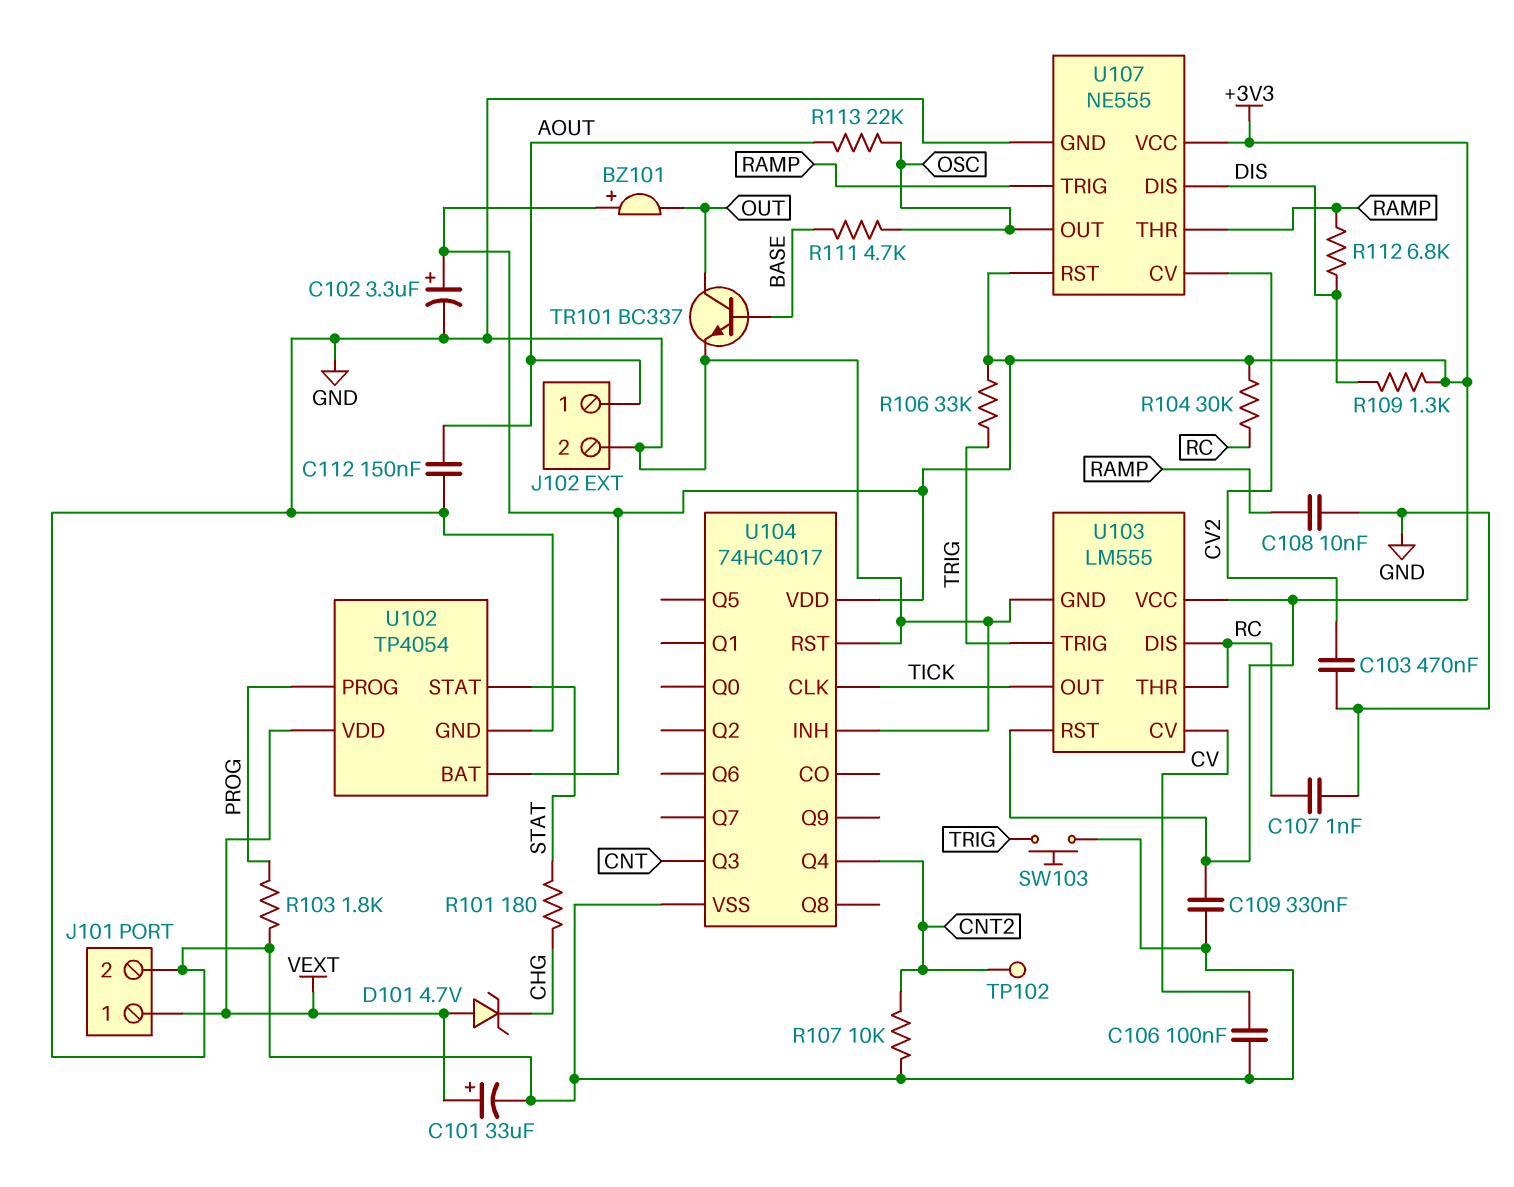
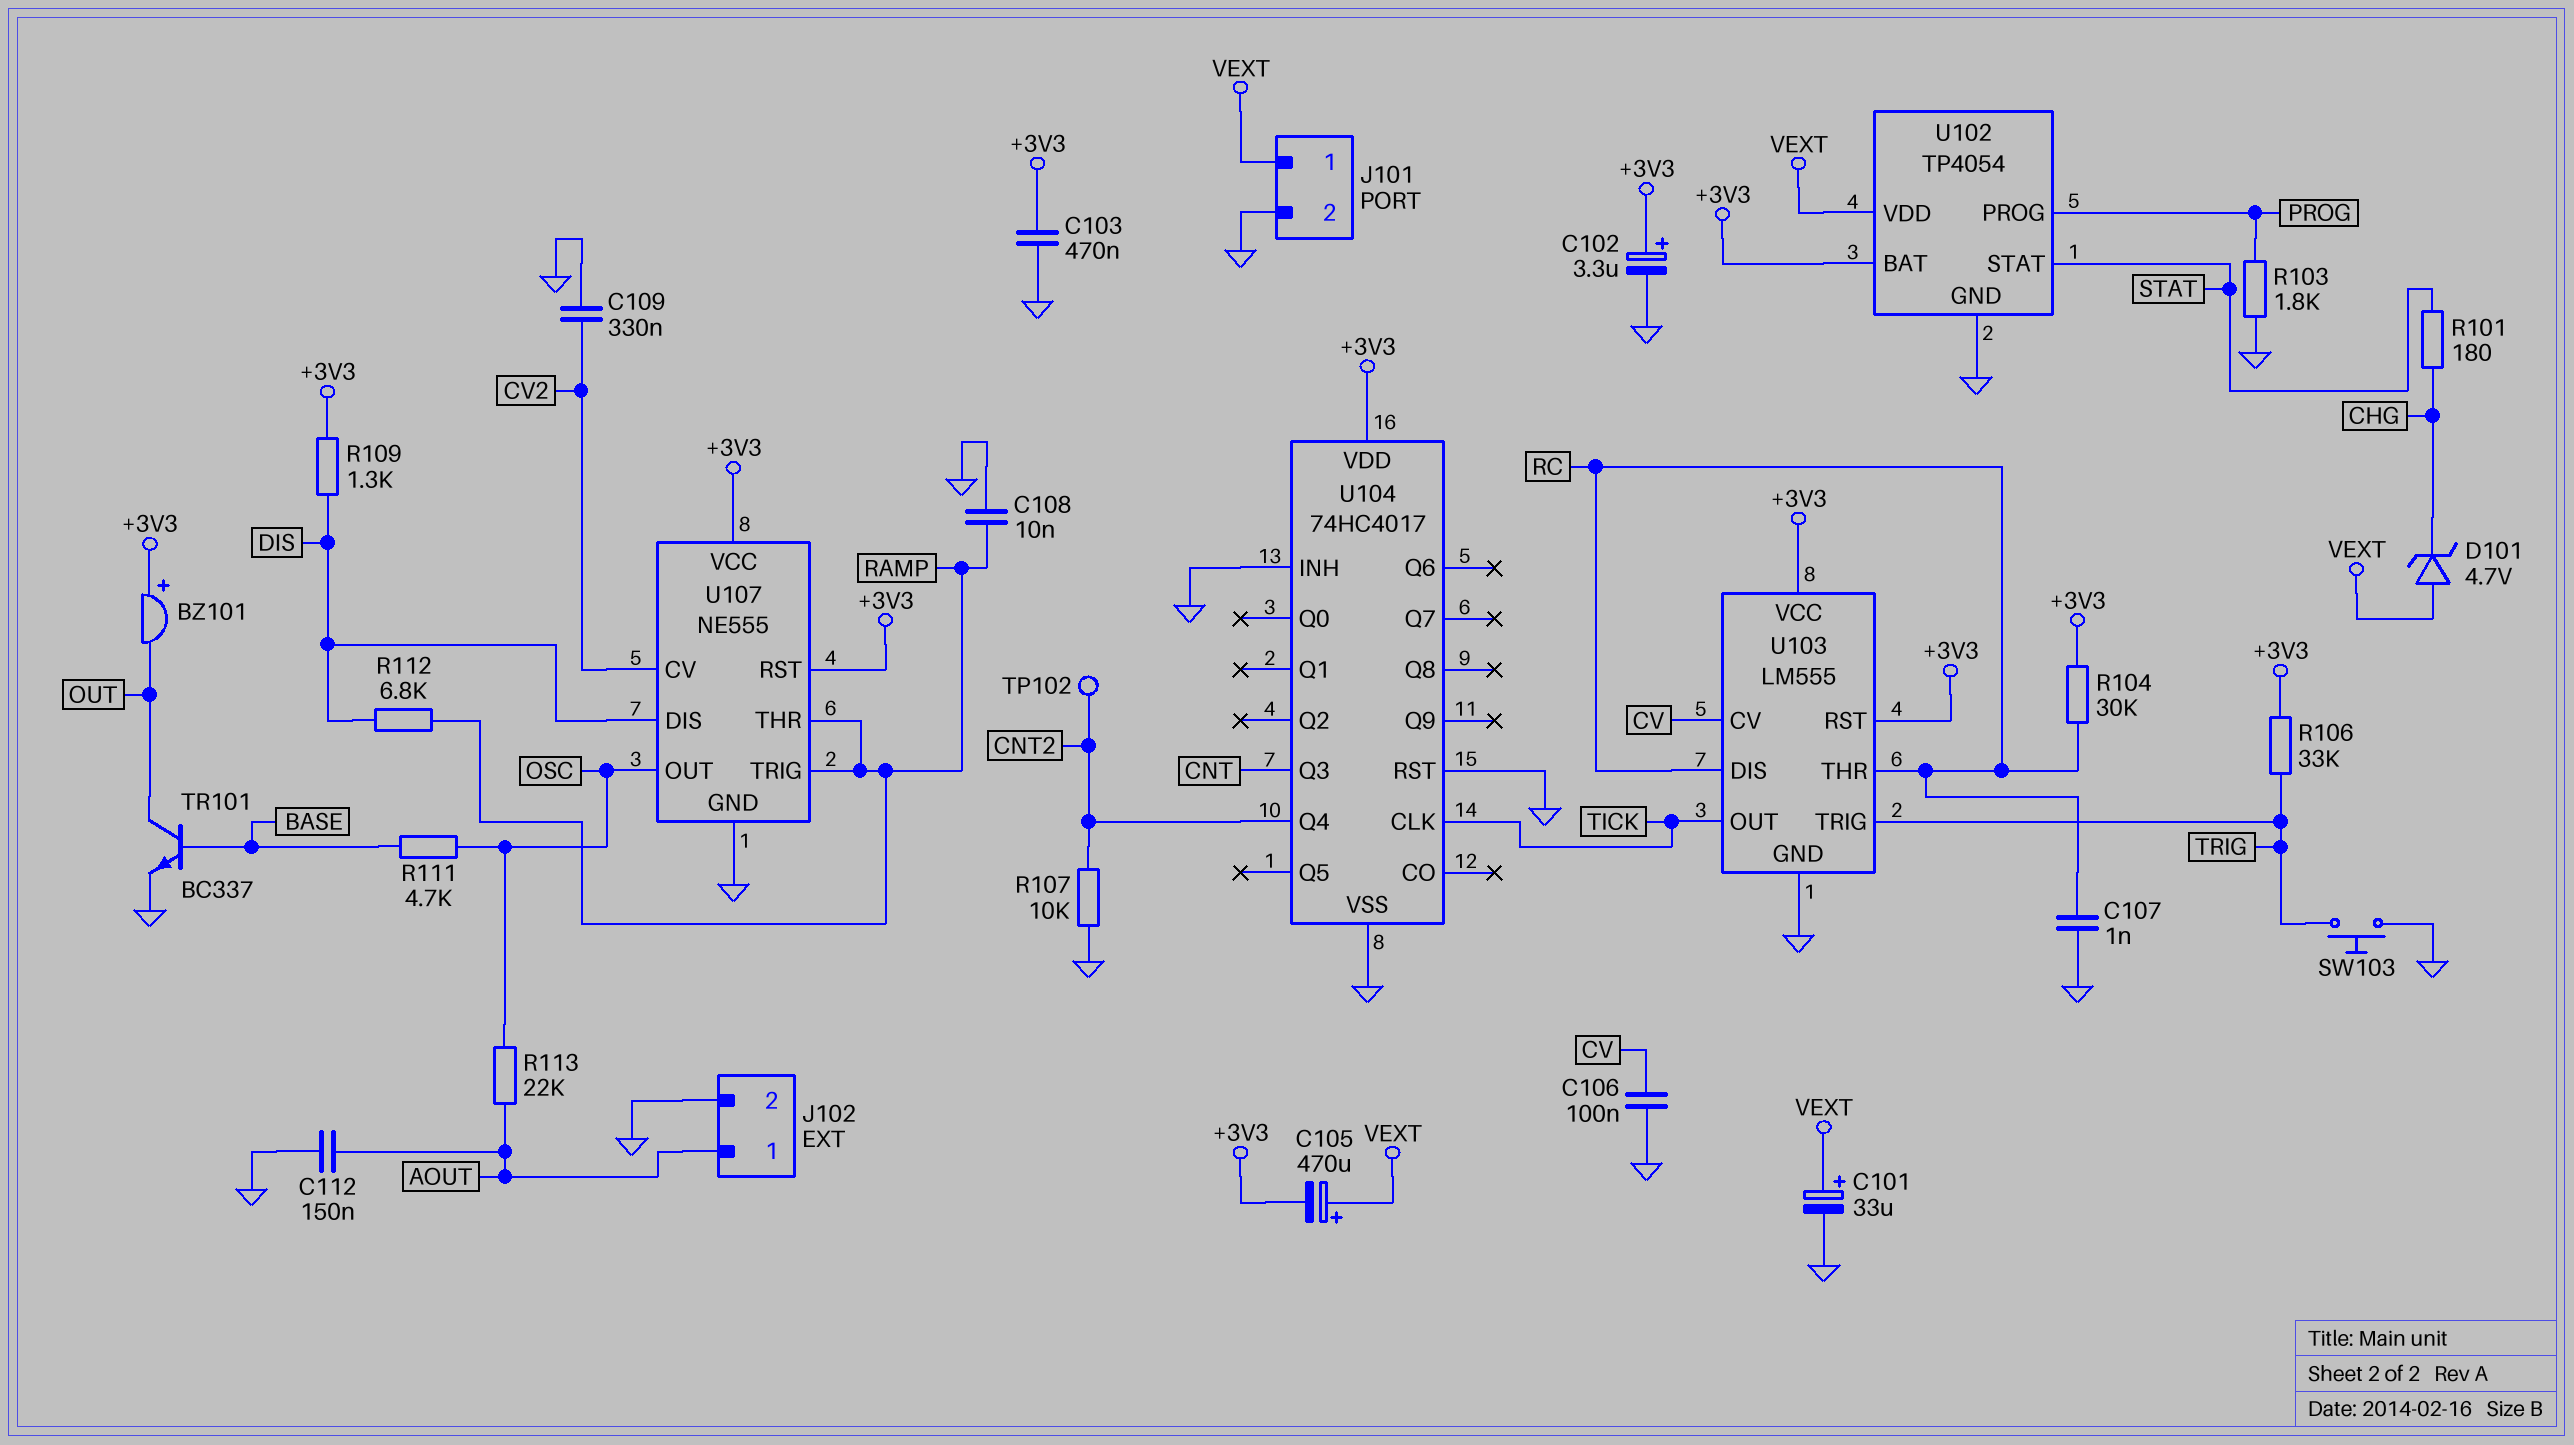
C103: 470nF (CV2, GND) -> 470nF (+3V3, GND)
C105: none -> 470uF (plus VEXT, minus +3V3)
C109: 330nF (+3V3, GND) -> 330nF (CV2, GND)

